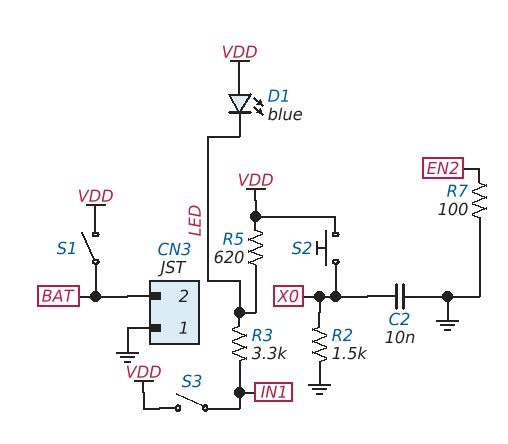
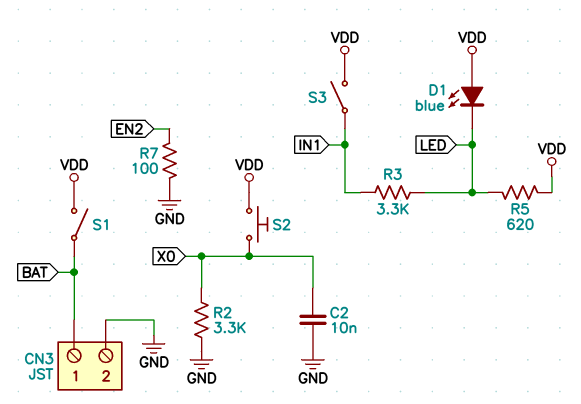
CN3 pin 1: GND -> BAT
CN3 pin 2: BAT -> GND
R2: 1.5k (GND, X0) -> 3.3k (GND, X0)

